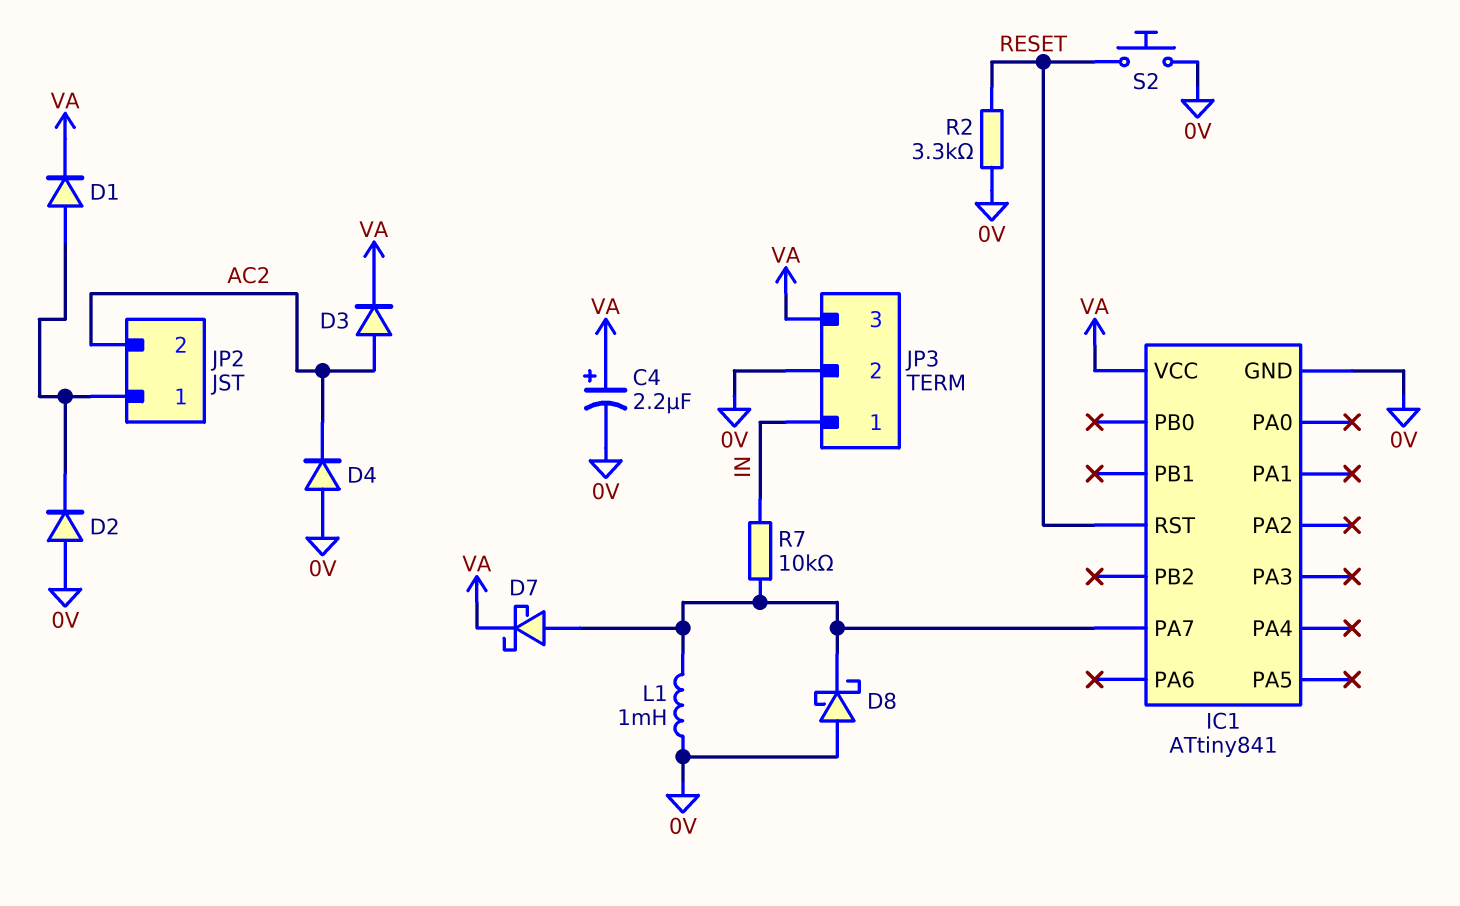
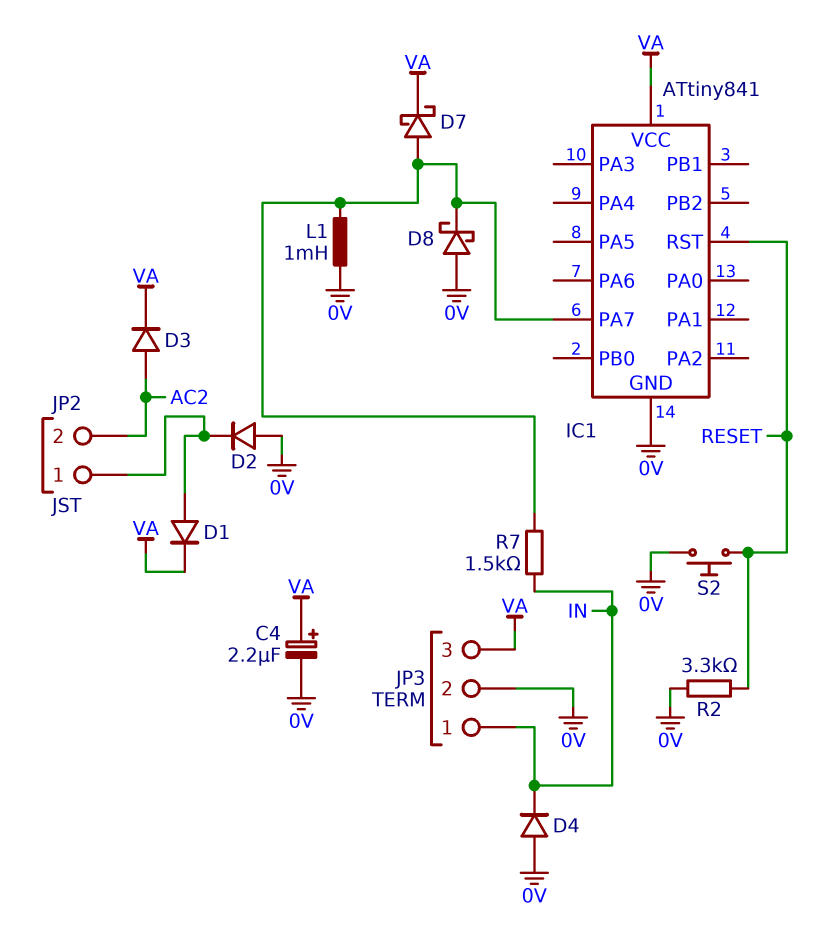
D4: diode (A 0V, K AC2) -> diode (A 0V, K IN)
R7: 10k (IC1/PA7, IN) -> 1.5k (IC1/PA7, IN)

